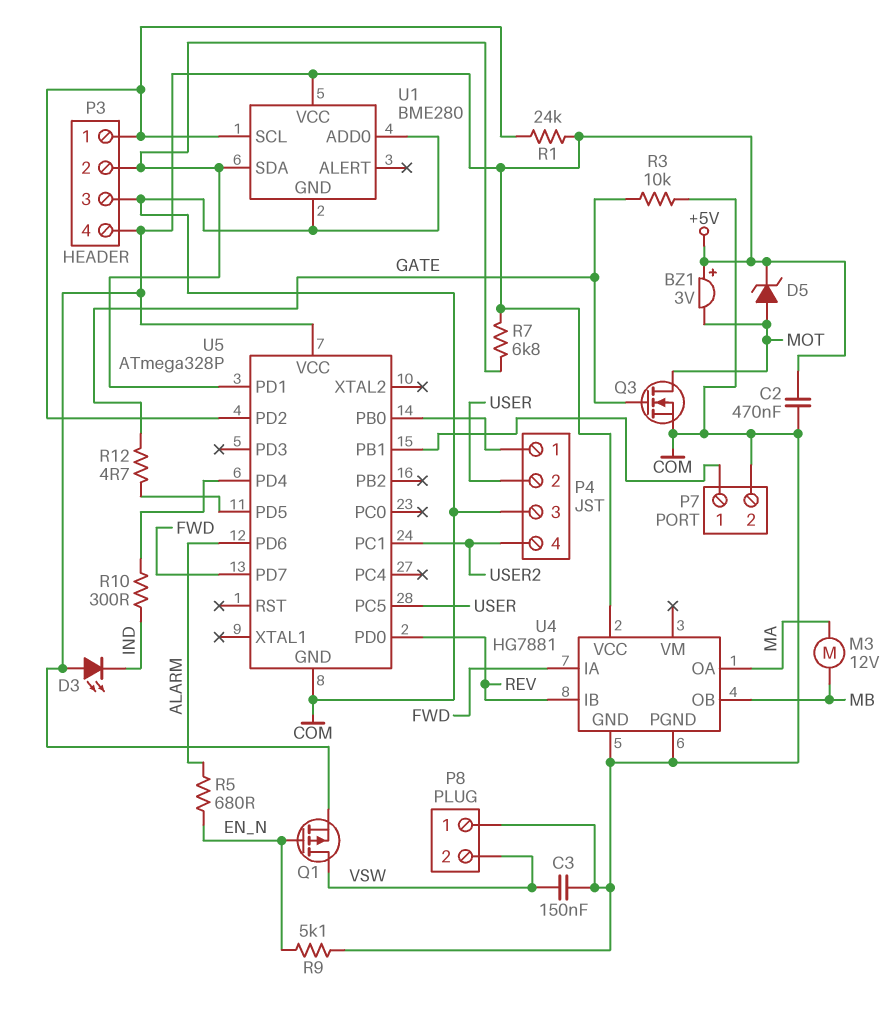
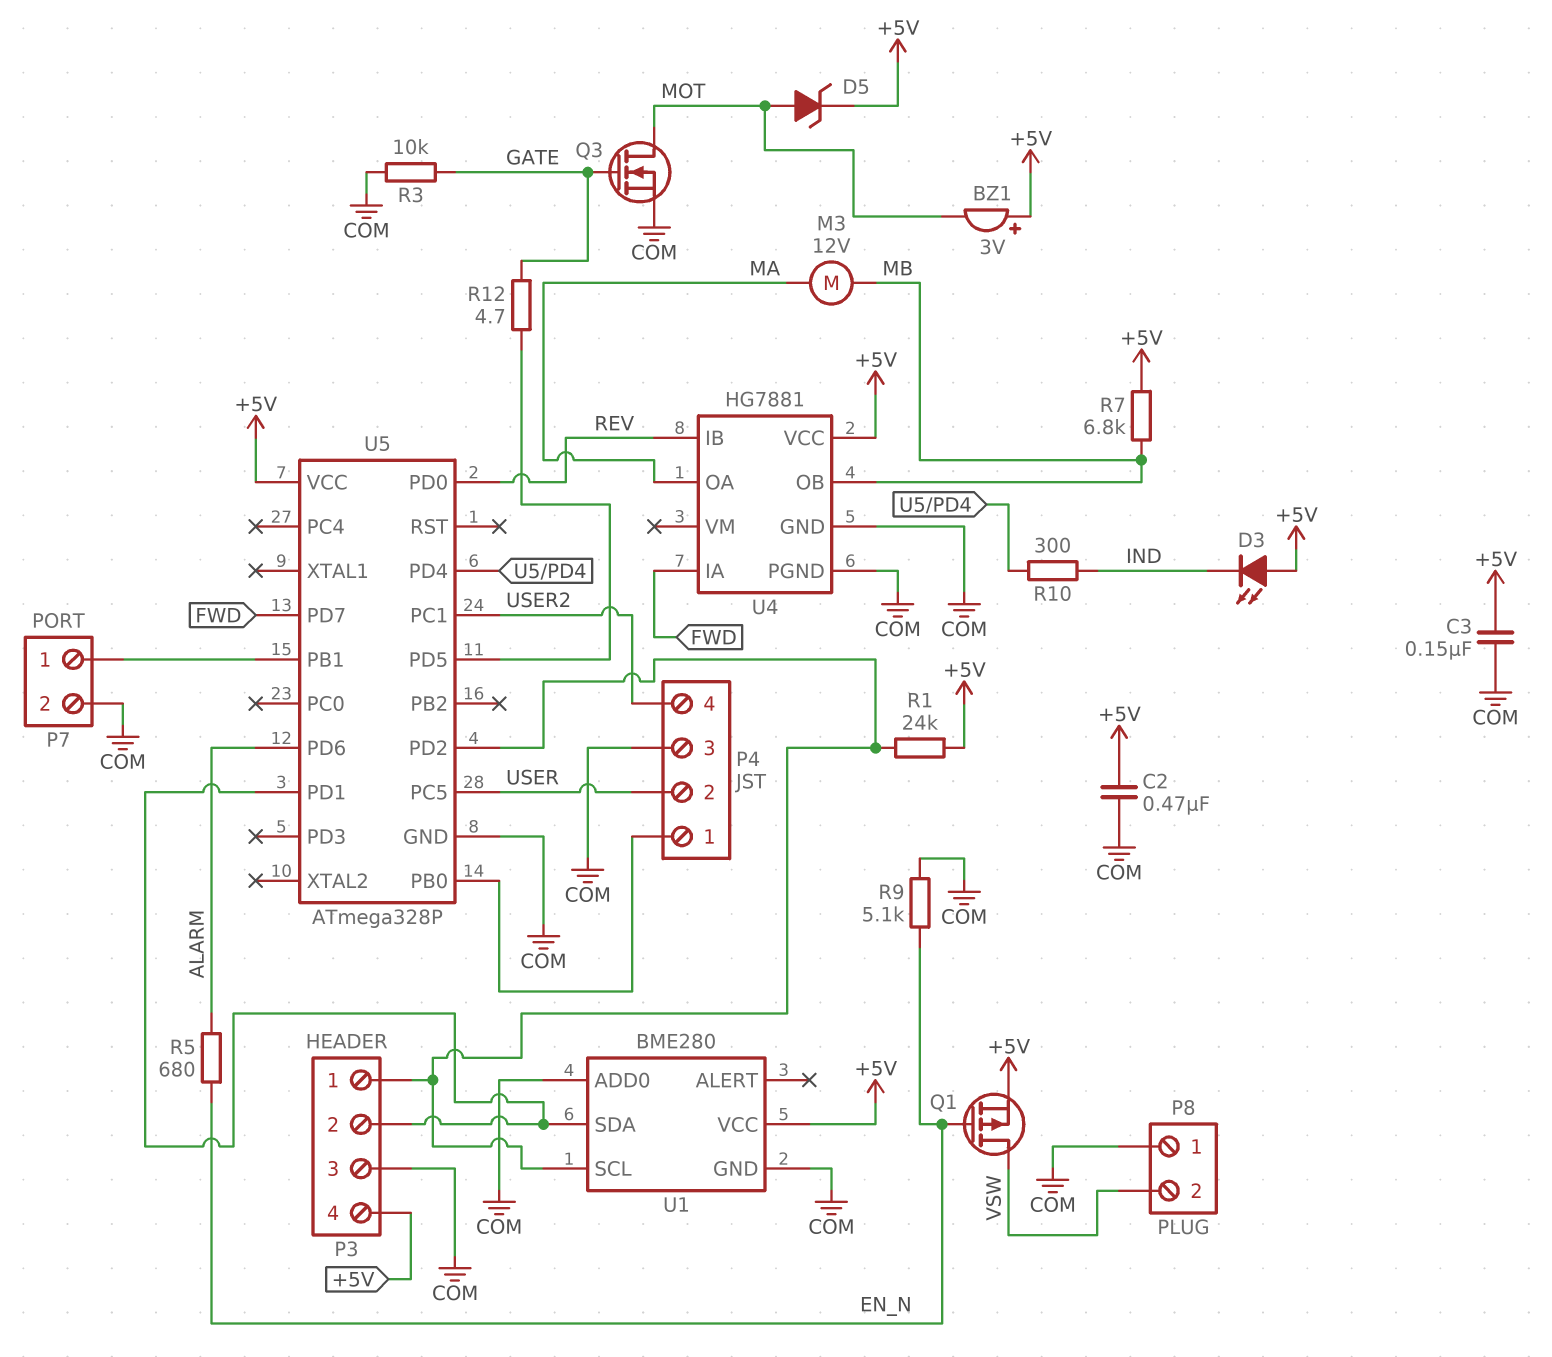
C3: 150nF (COM, VSW) -> 150nF (+5V, COM)
R7: 6.8k (+5V, P3/2) -> 6.8k (+5V, MB)

